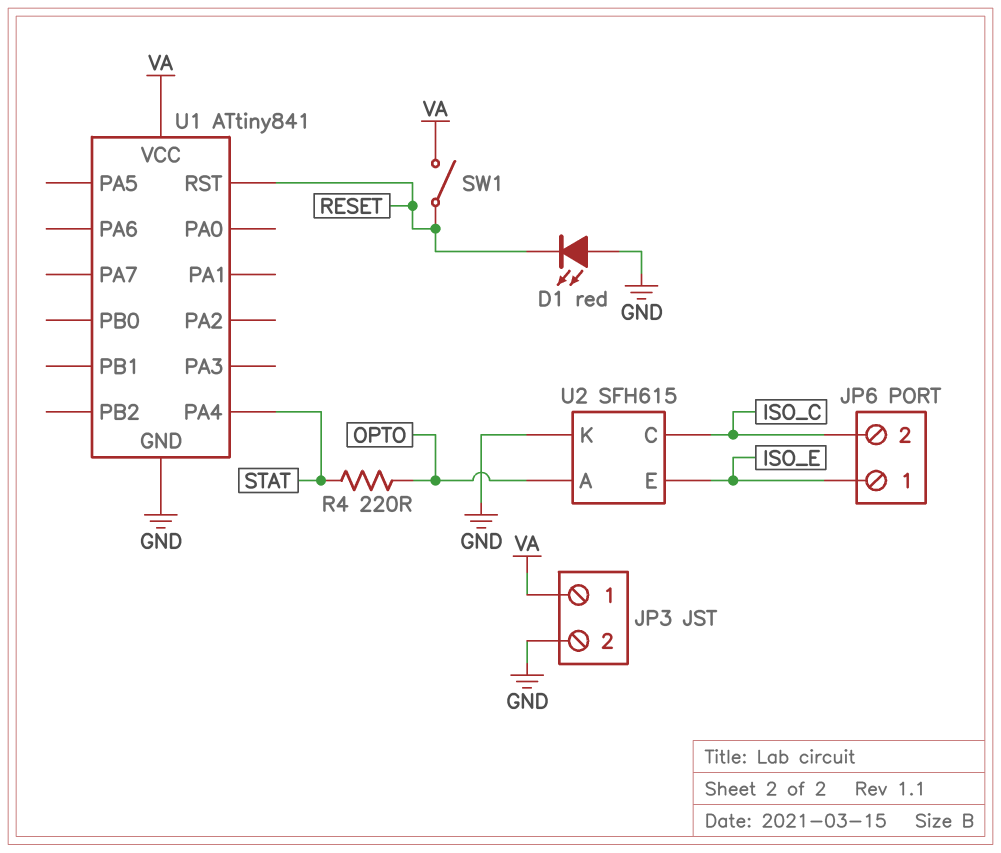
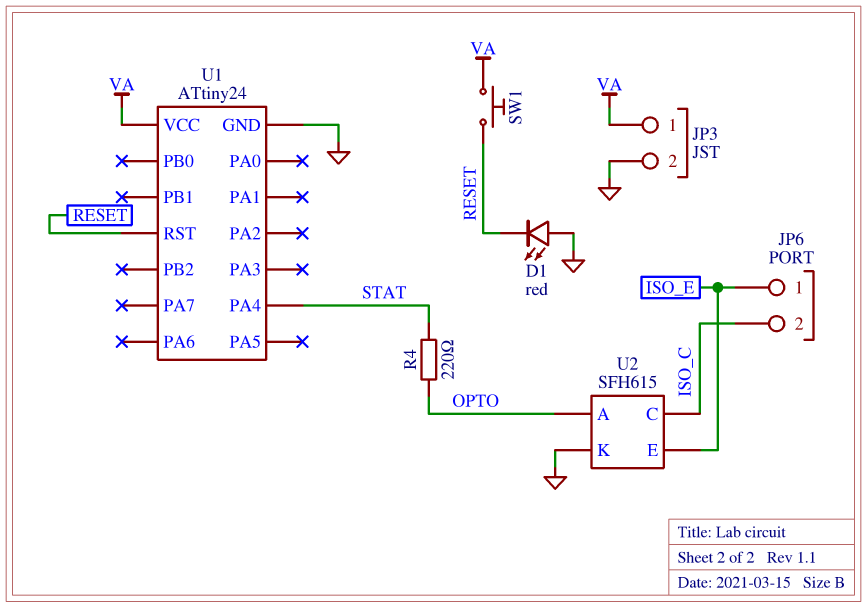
SW1: switch (RESET, VA) -> button (RESET, VA)
U1: ATtiny841 -> ATtiny24

